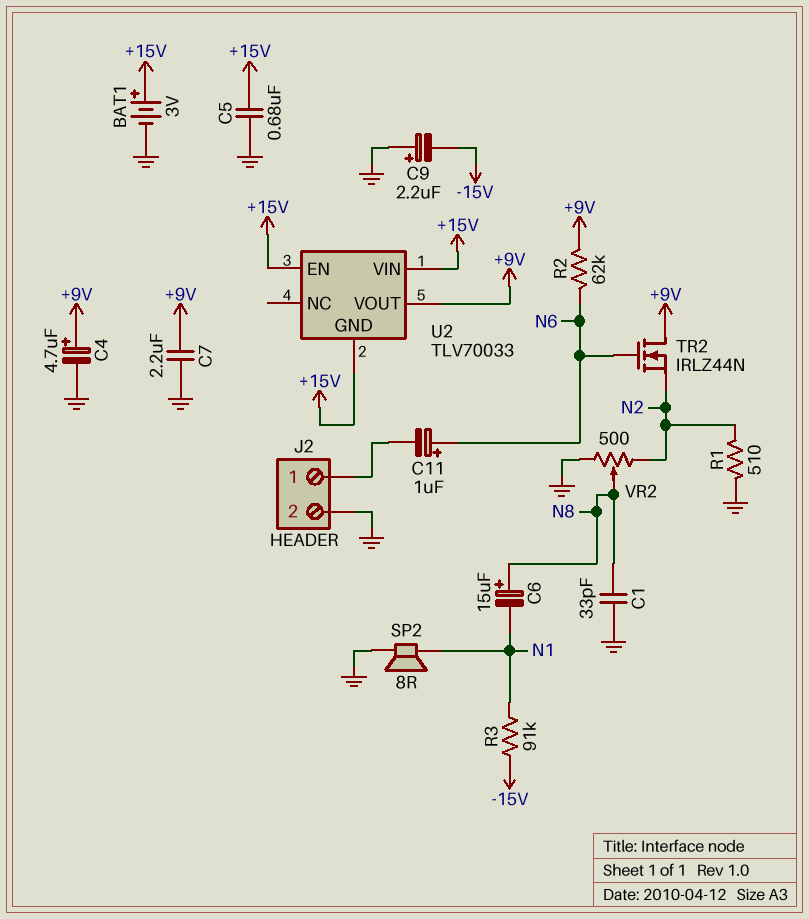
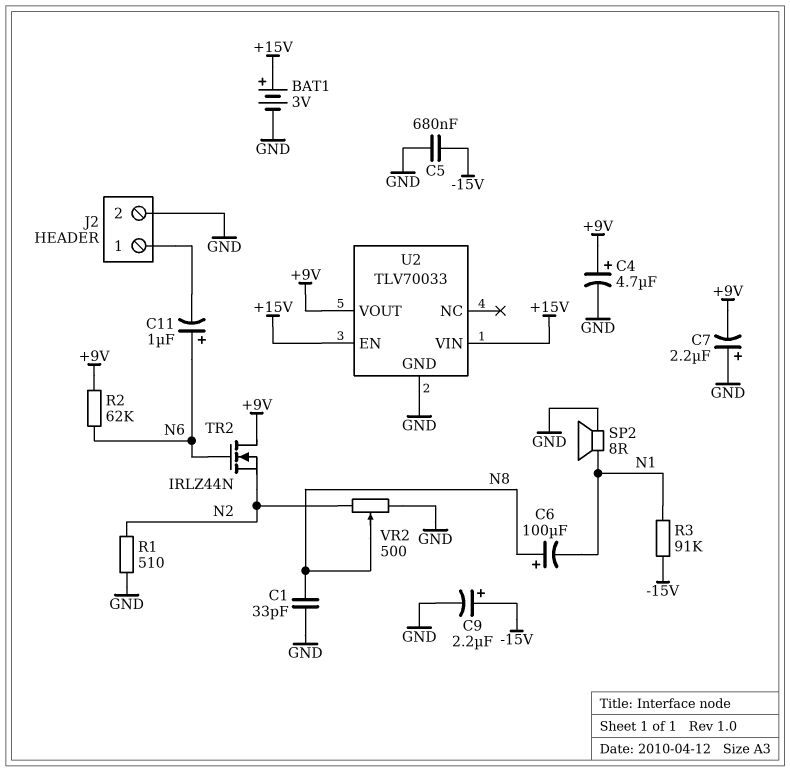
C5: 680nF (+15V, GND) -> 680nF (-15V, GND)
C6: 15uF (plus N8, minus N1) -> 100uF (plus N8, minus N1)
C7: 2.2uF (+9V, GND) -> 2.2uF (plus GND, minus +9V)
C9: 2.2uF (plus GND, minus -15V) -> 2.2uF (plus -15V, minus GND)
U2 pin GND: +15V -> GND

